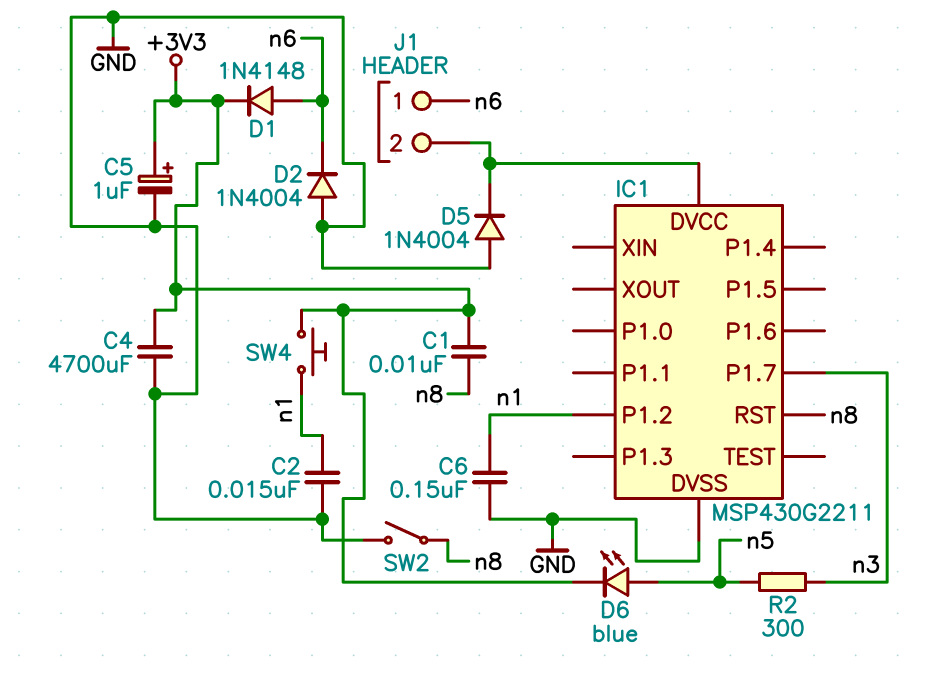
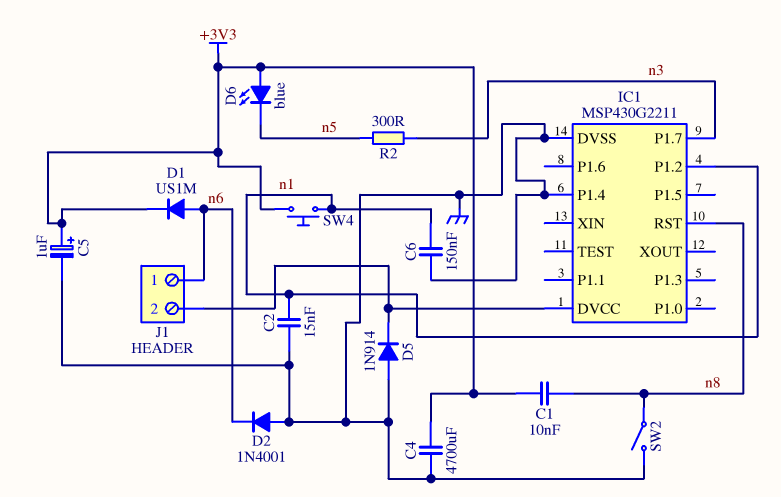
D1: diode 1N4148 (A n6, K +3V3) -> diode US1M (A n6, K +3V3)
D2: diode 1N4004 (A GND, K n6) -> diode 1N4001 (A GND, K n6)
D5: diode 1N4004 (A GND, K IC1/DVCC) -> diode 1N914 (A GND, K IC1/DVCC)
D6: LED blue (A n5, K +3V3) -> LED blue (A +3V3, K n5)
IC1 pin P1.4: none -> GND

